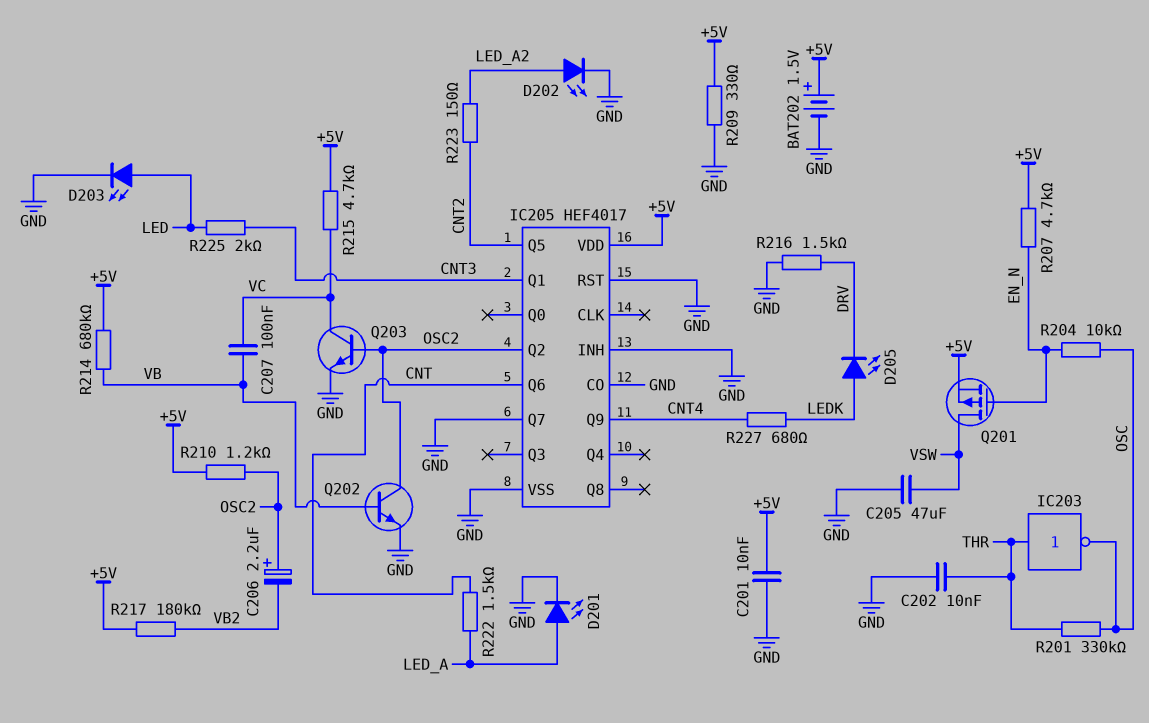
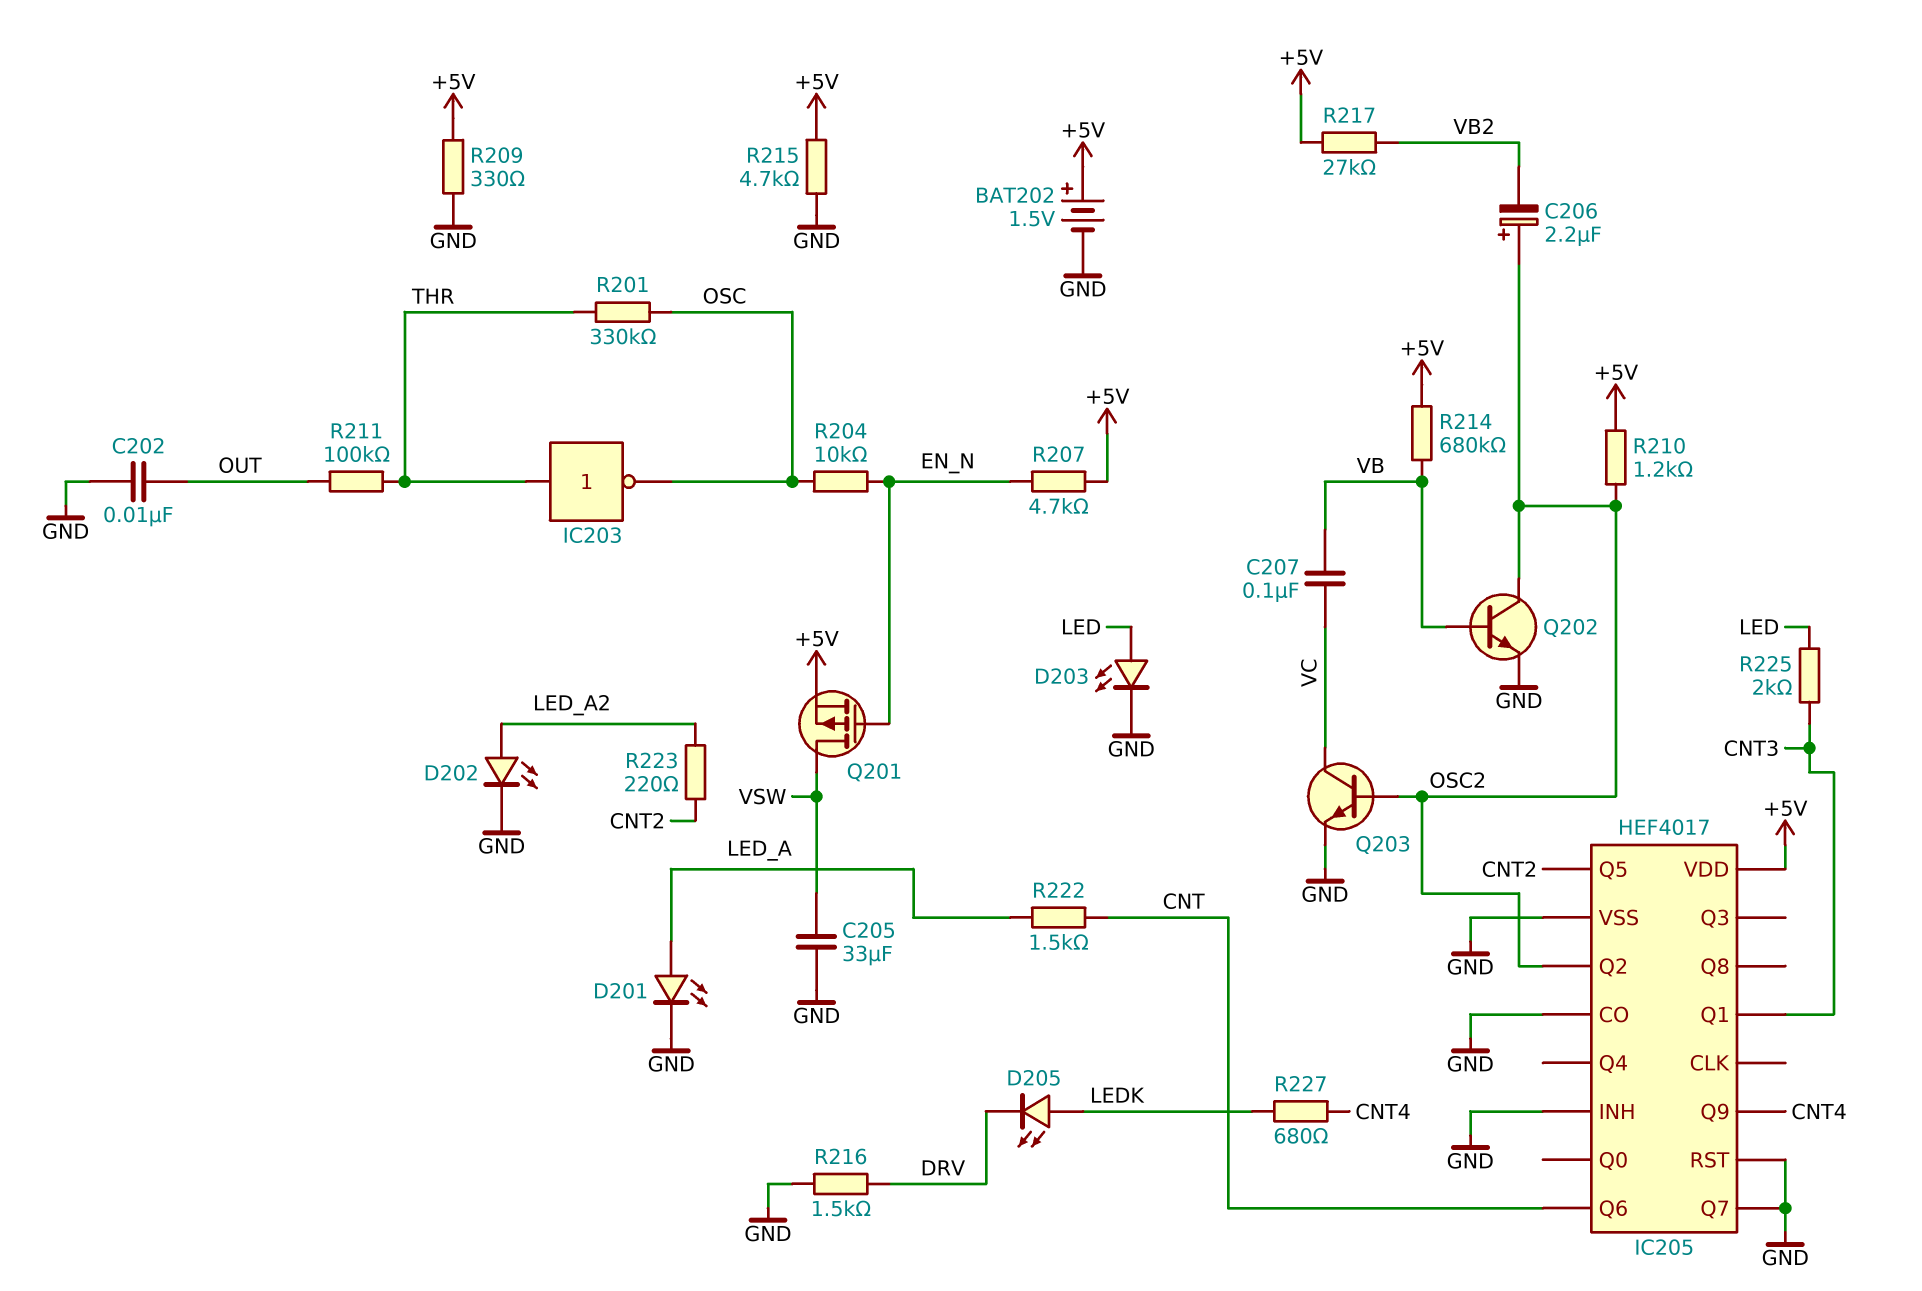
C201: 10nF (+5V, GND) -> none
C202: 10nF (GND, THR) -> 10nF (GND, OUT)
C205: 47uF (GND, VSW) -> 33uF (GND, VSW)
R211: none -> 100k (OUT, THR)
R215: 4.7k (+5V, VC) -> 4.7k (+5V, GND)
R217: 180k (+5V, VB2) -> 27k (+5V, VB2)
R223: 150 (CNT2, LED_A2) -> 220 (CNT2, LED_A2)

